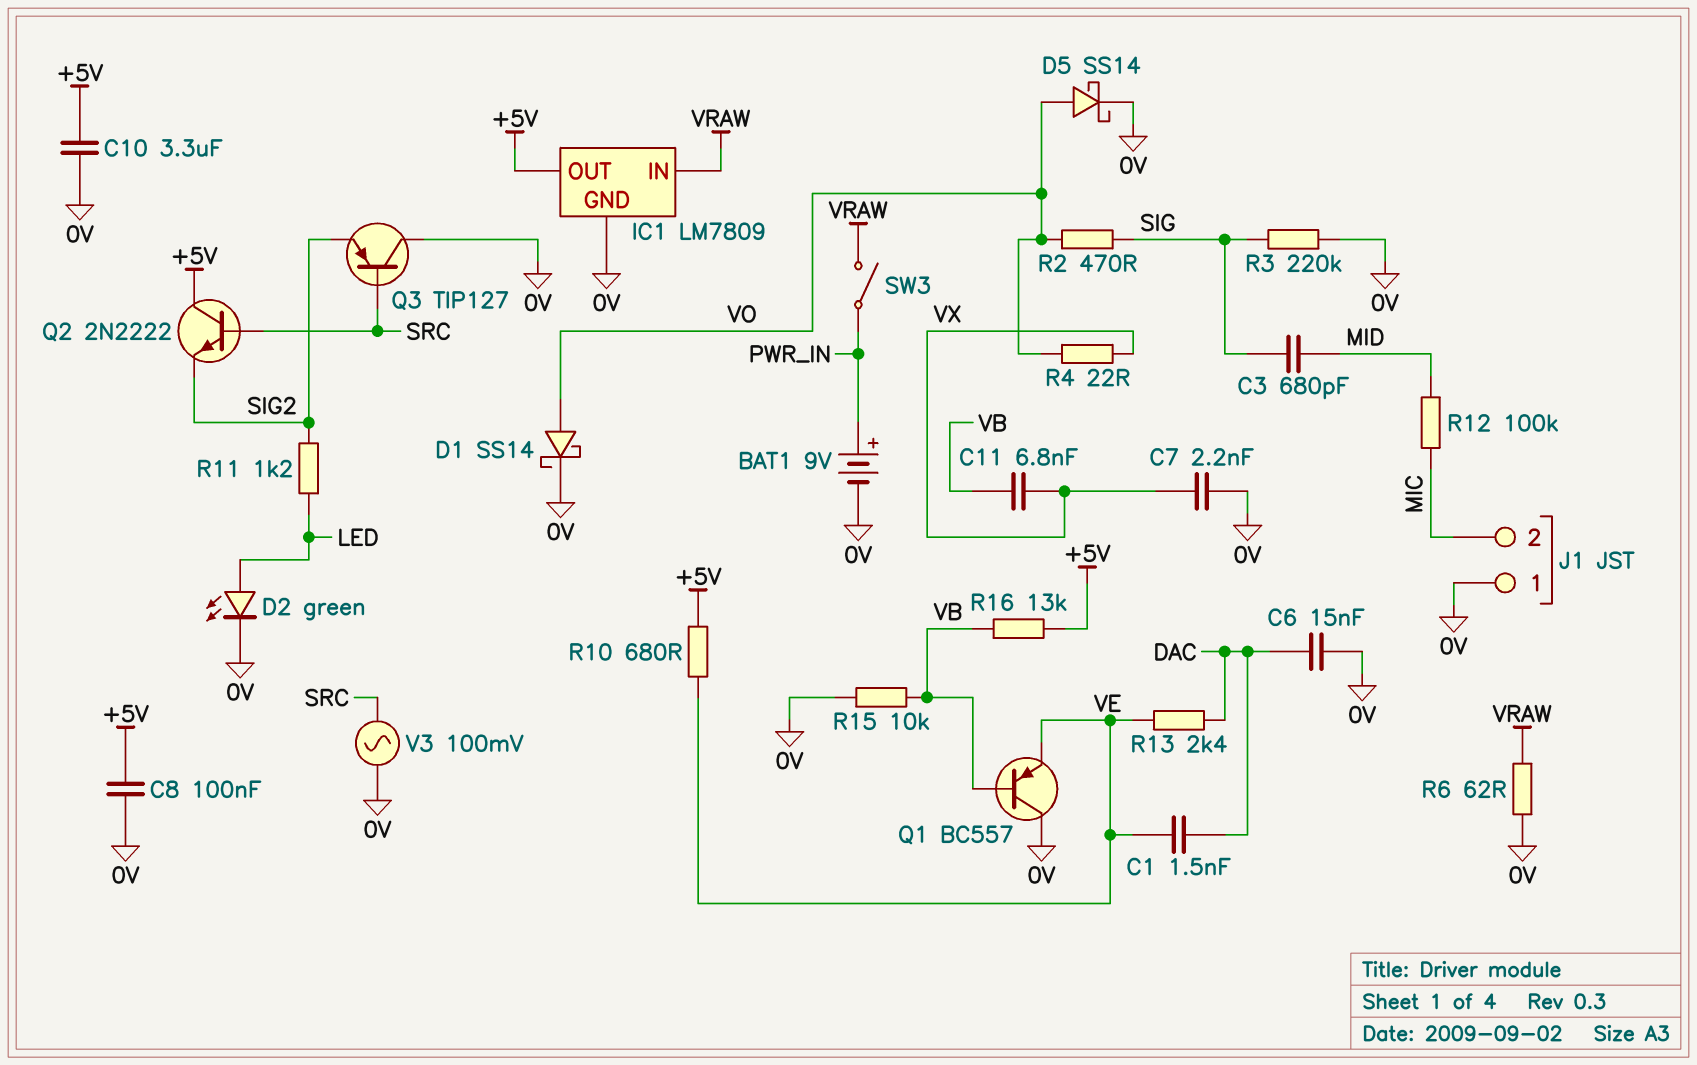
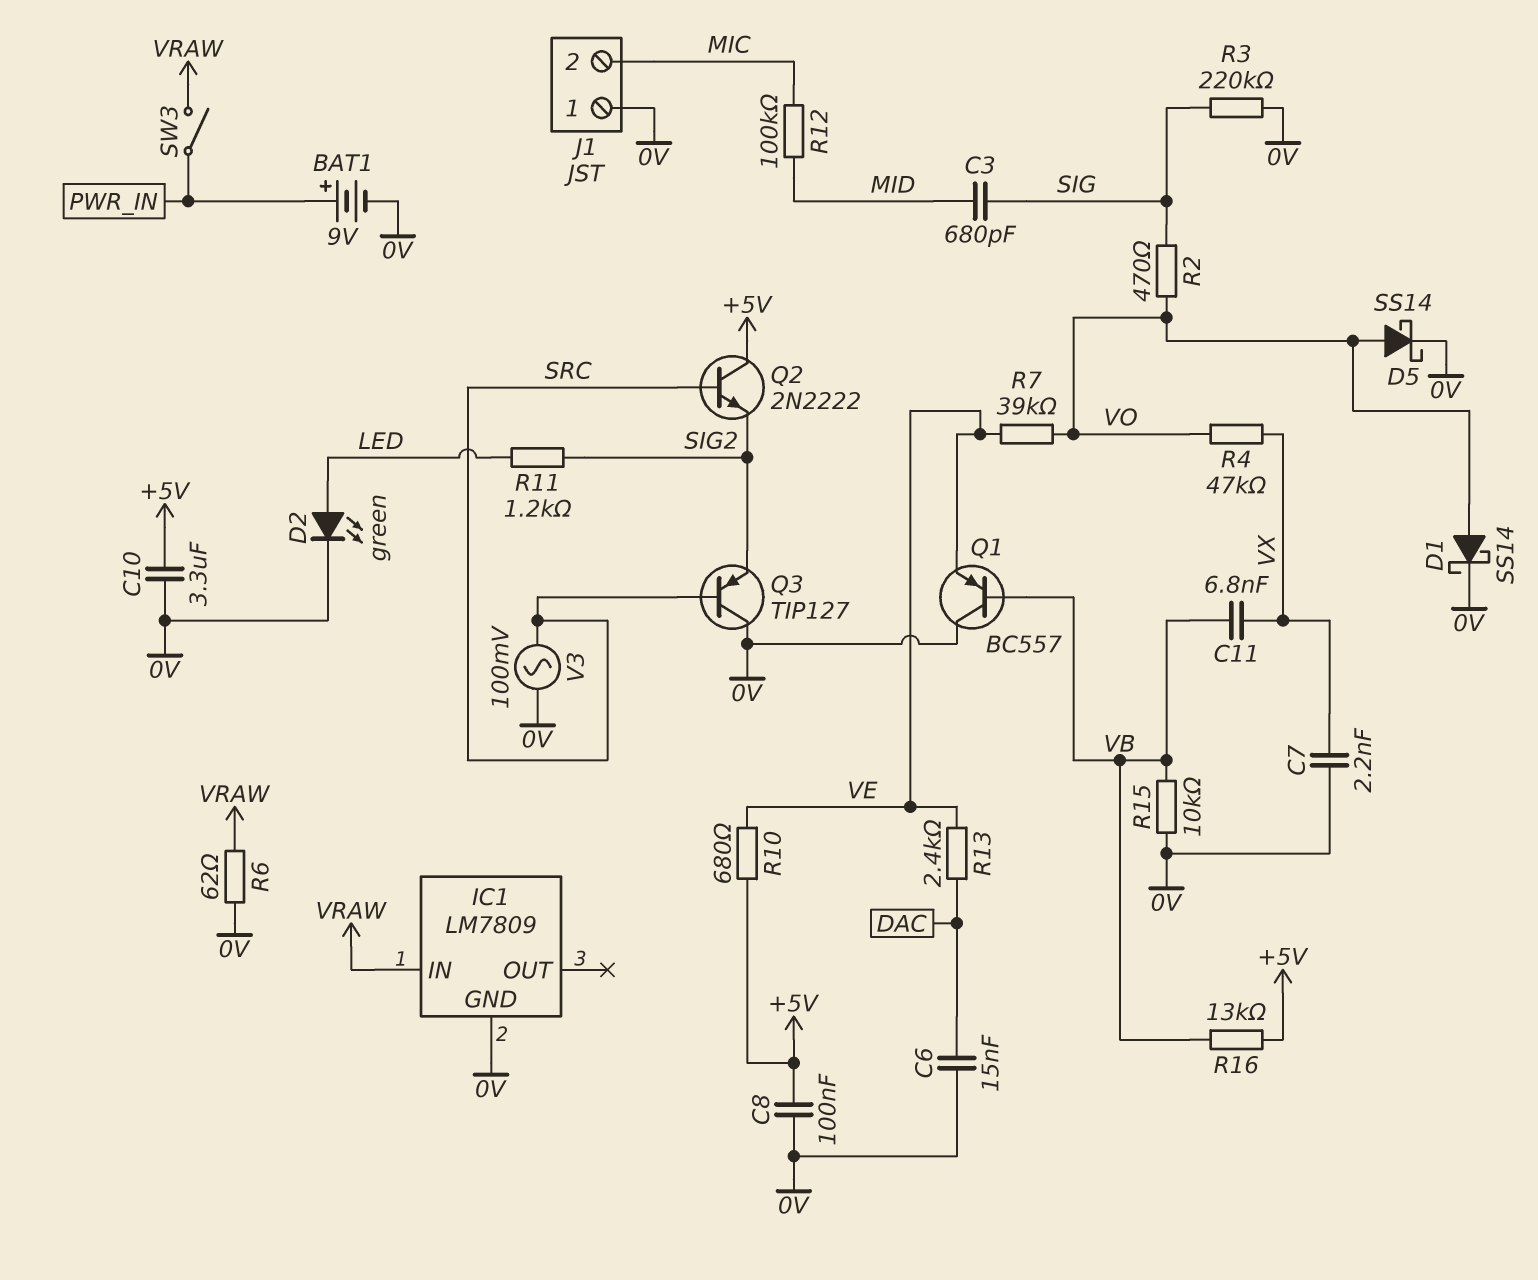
C1: 1.5nF (DAC, VE) -> none
IC1 pin OUT: +5V -> none
R4: 22 (VO, VX) -> 47k (VO, VX)
R7: none -> 39k (VE, VO)

